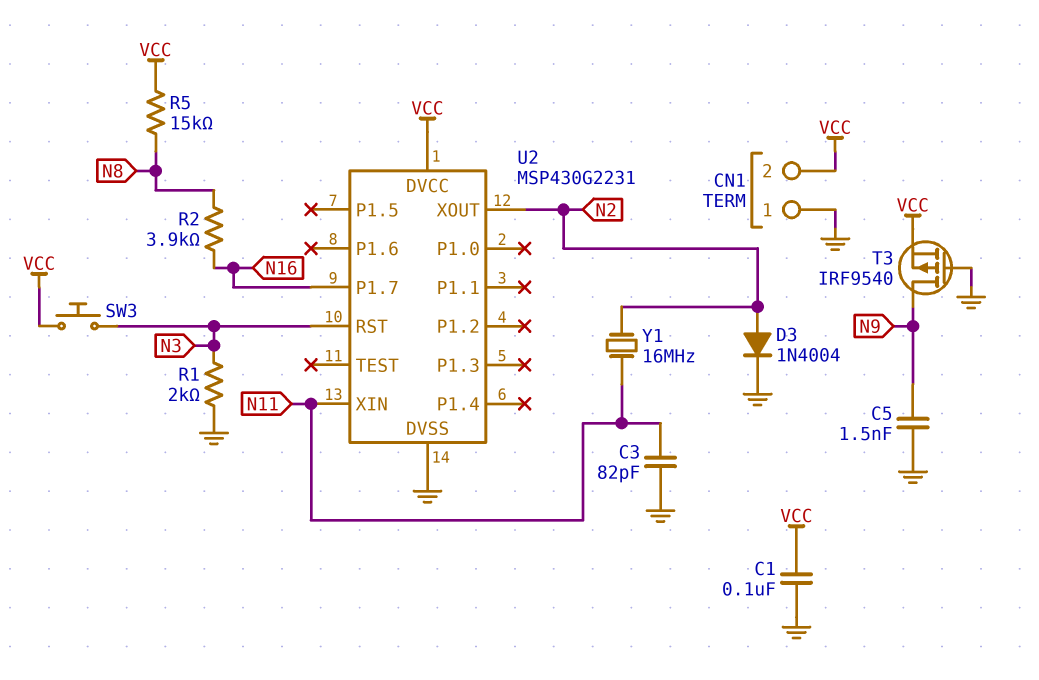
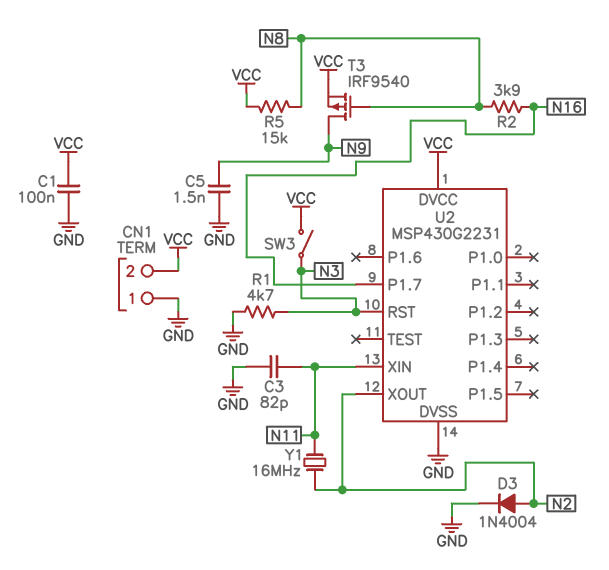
R1: 2k (GND, N3) -> 4.7k (GND, N3)
SW3: button (N3, VCC) -> switch (N3, VCC)
T3: PMOS IRF9540 (G GND, D N9, S VCC) -> PMOS IRF9540 (G N8, D N9, S VCC)

